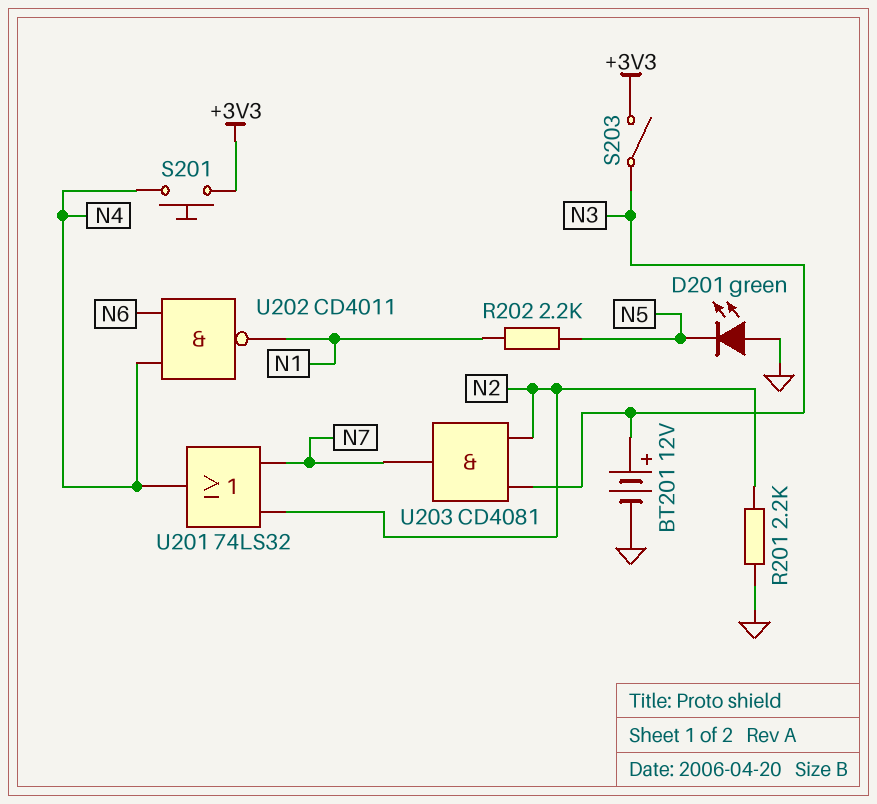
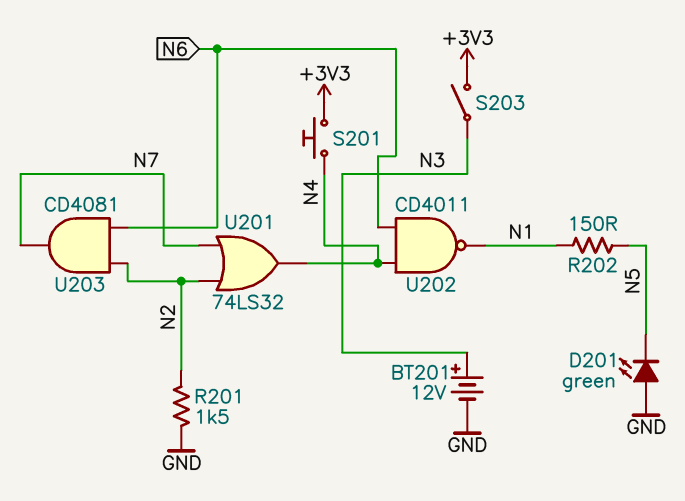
R201: 2.2k (GND, N2) -> 1.5k (GND, N2)
R202: 2.2k (N1, N5) -> 150 (N1, N5)
U203: AND CD4081 (in N2, in N3, out N7) -> AND CD4081 (in N2, in N6, out N7)

